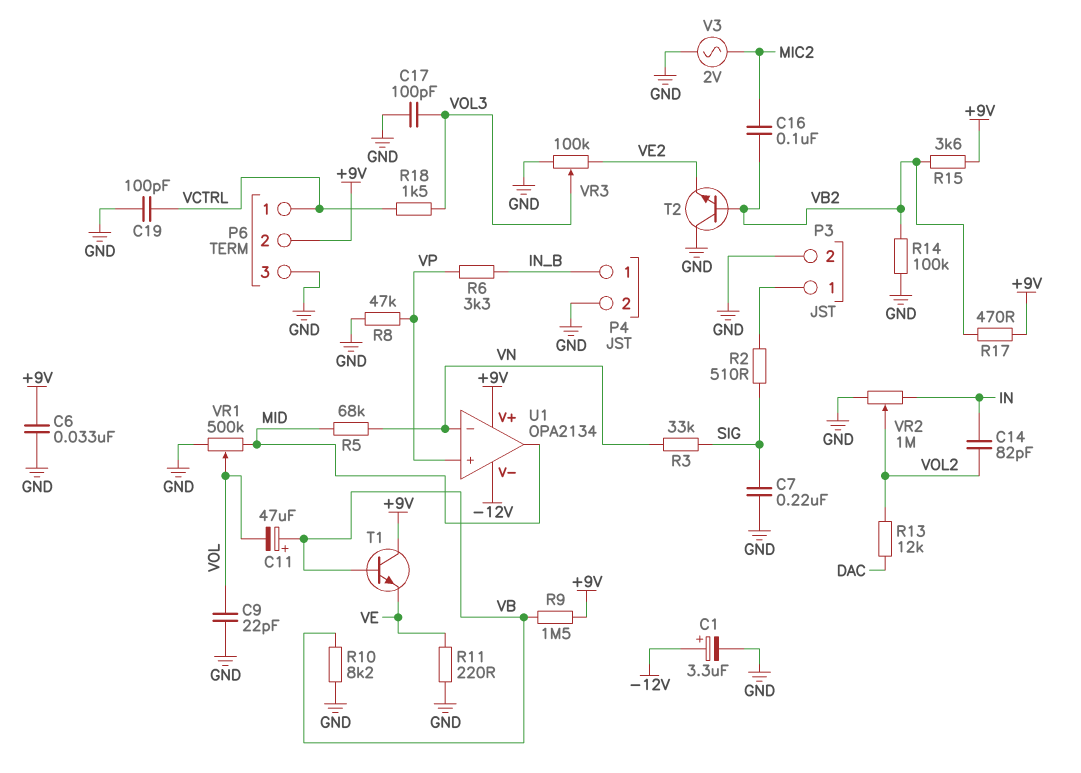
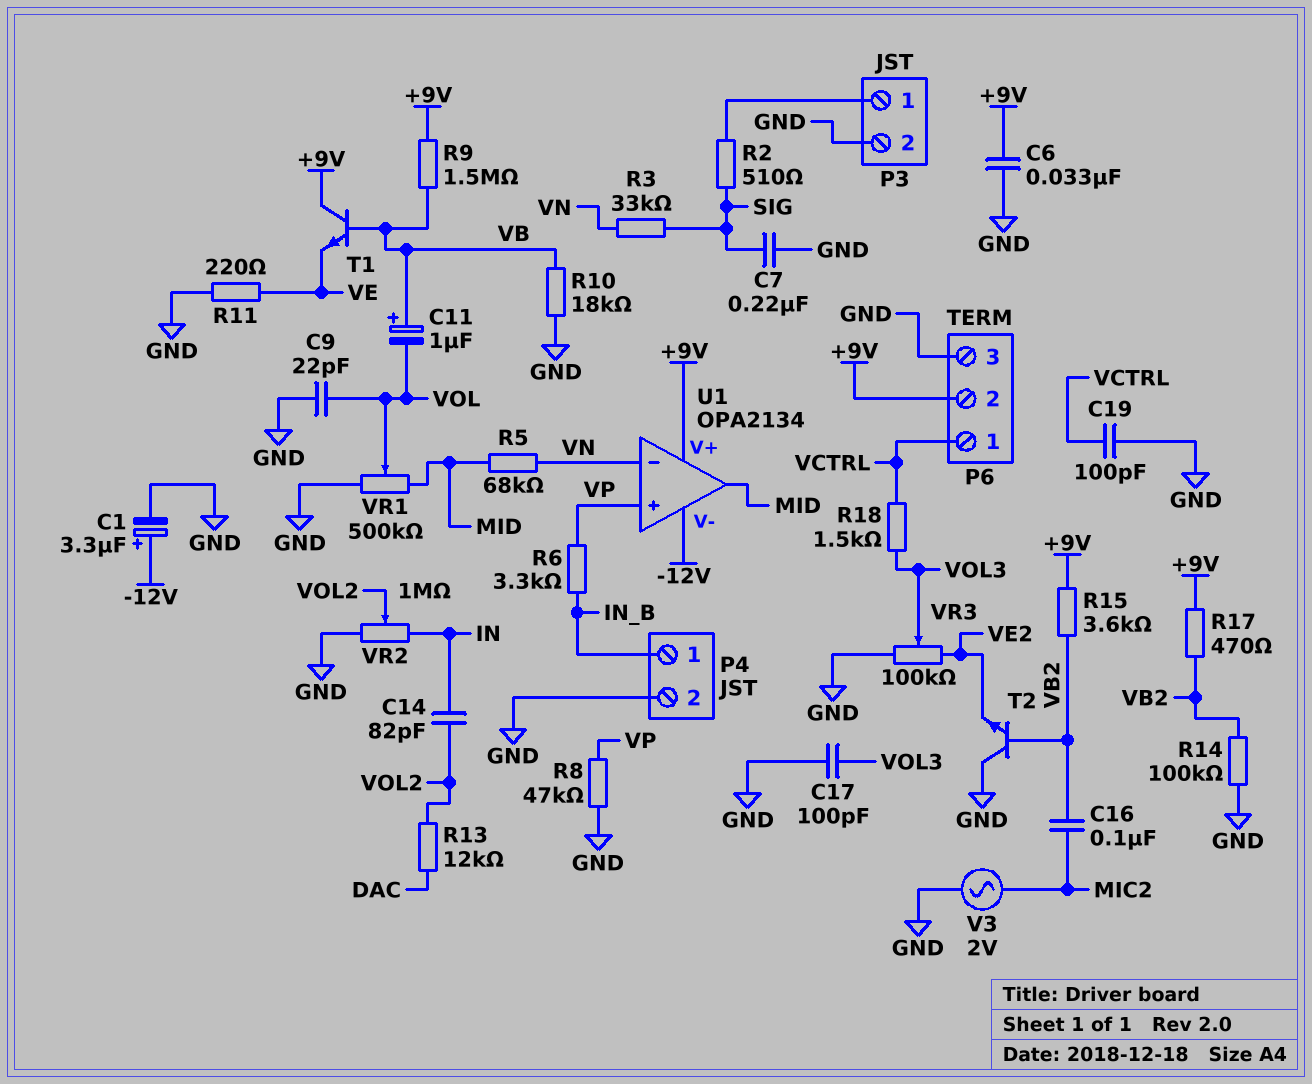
C11: 47uF (plus VB, minus VOL) -> 1uF (plus VB, minus VOL)
R10: 8.2k (GND, VB) -> 18k (GND, VB)

